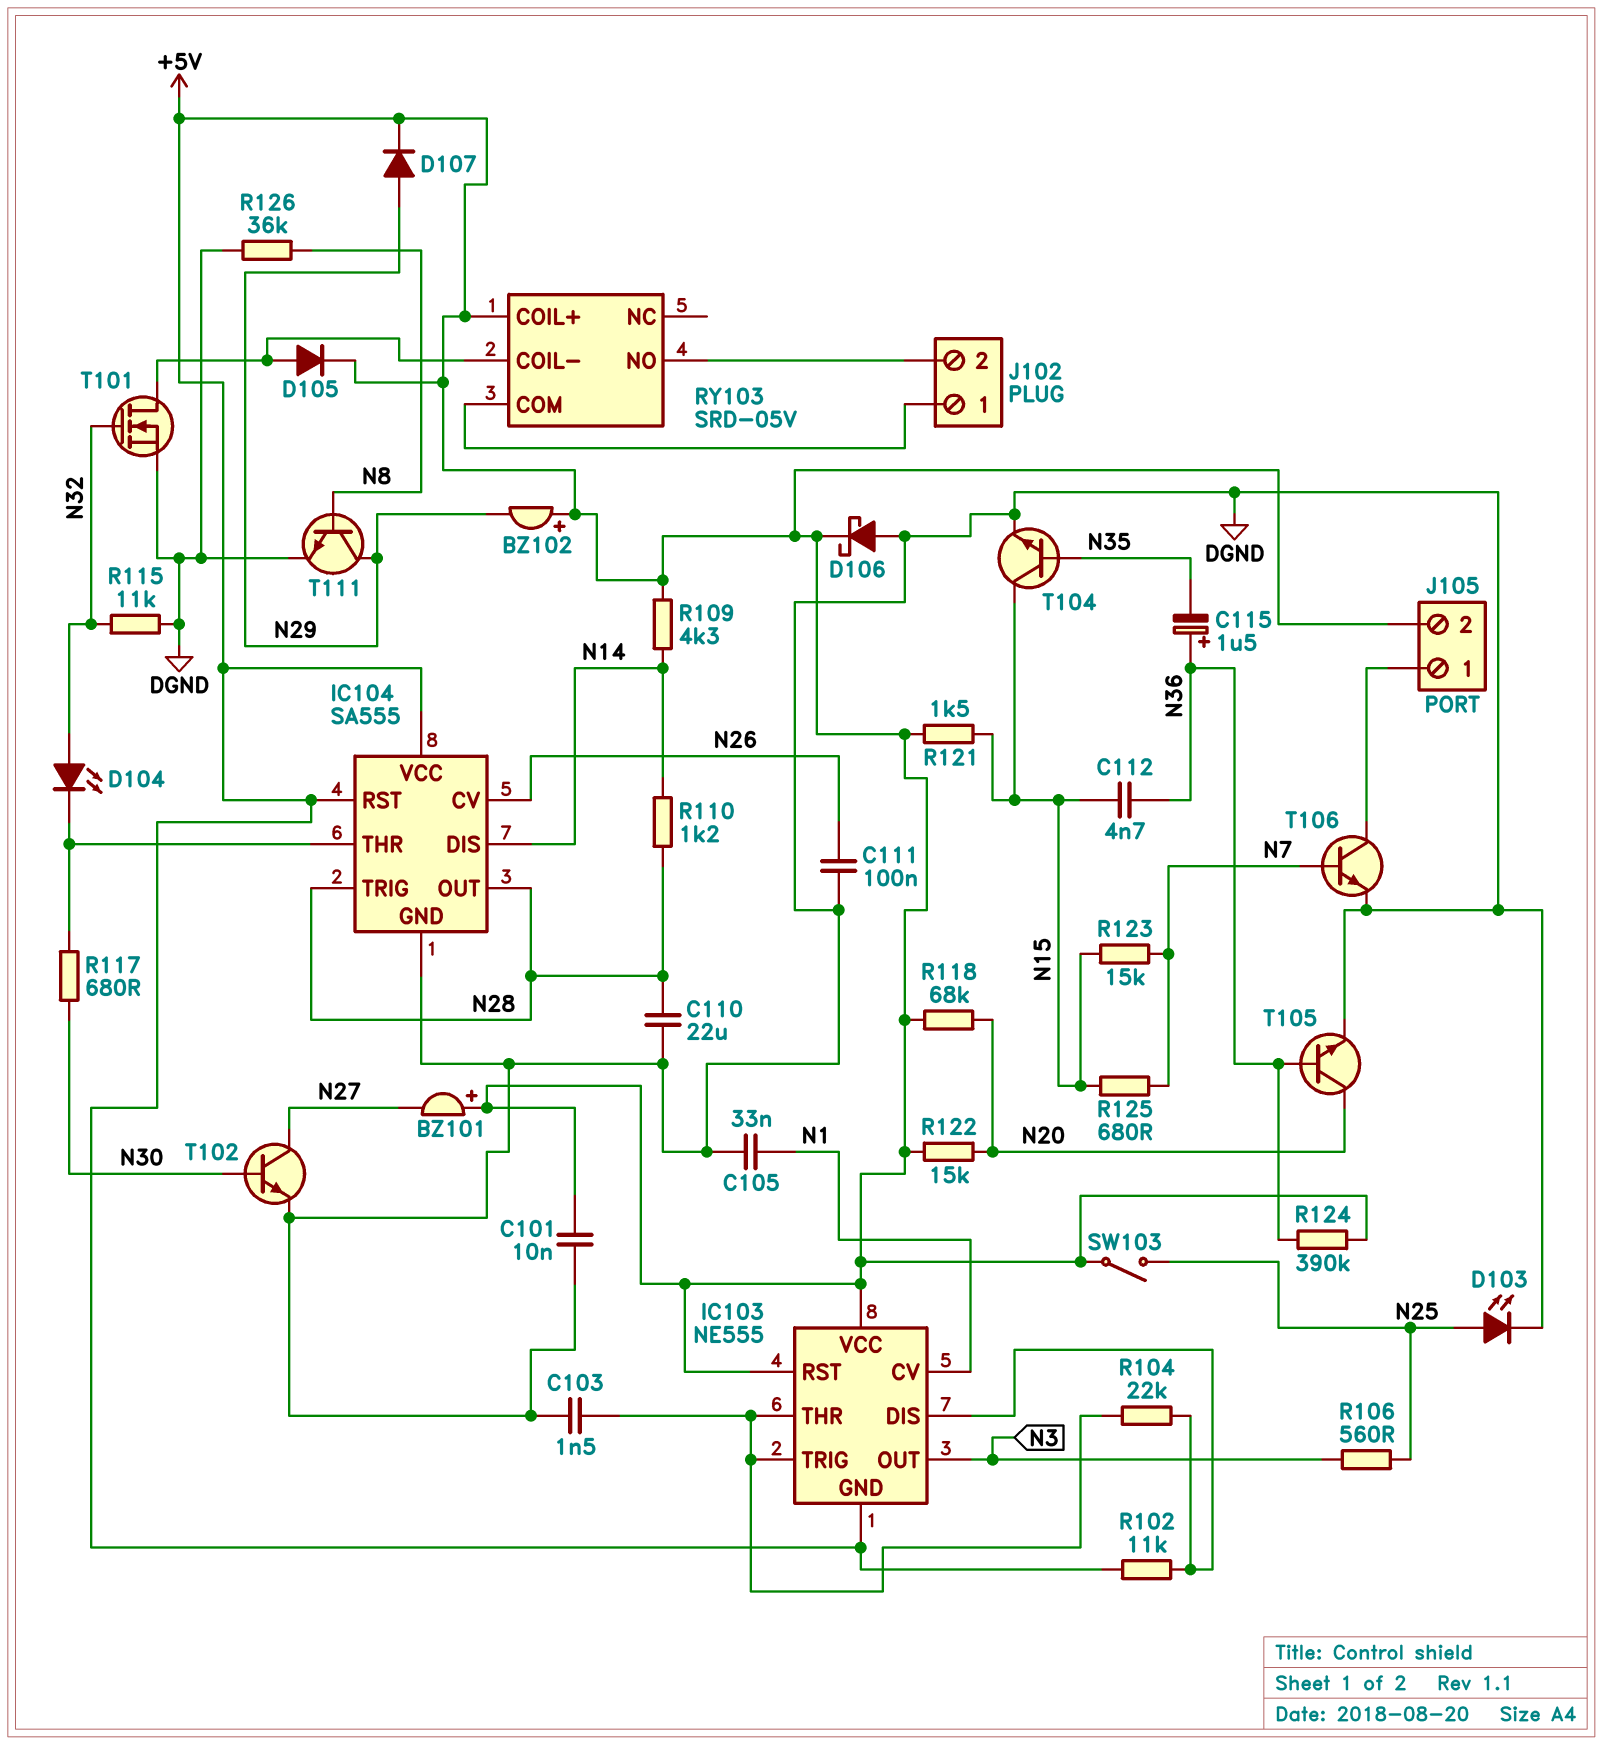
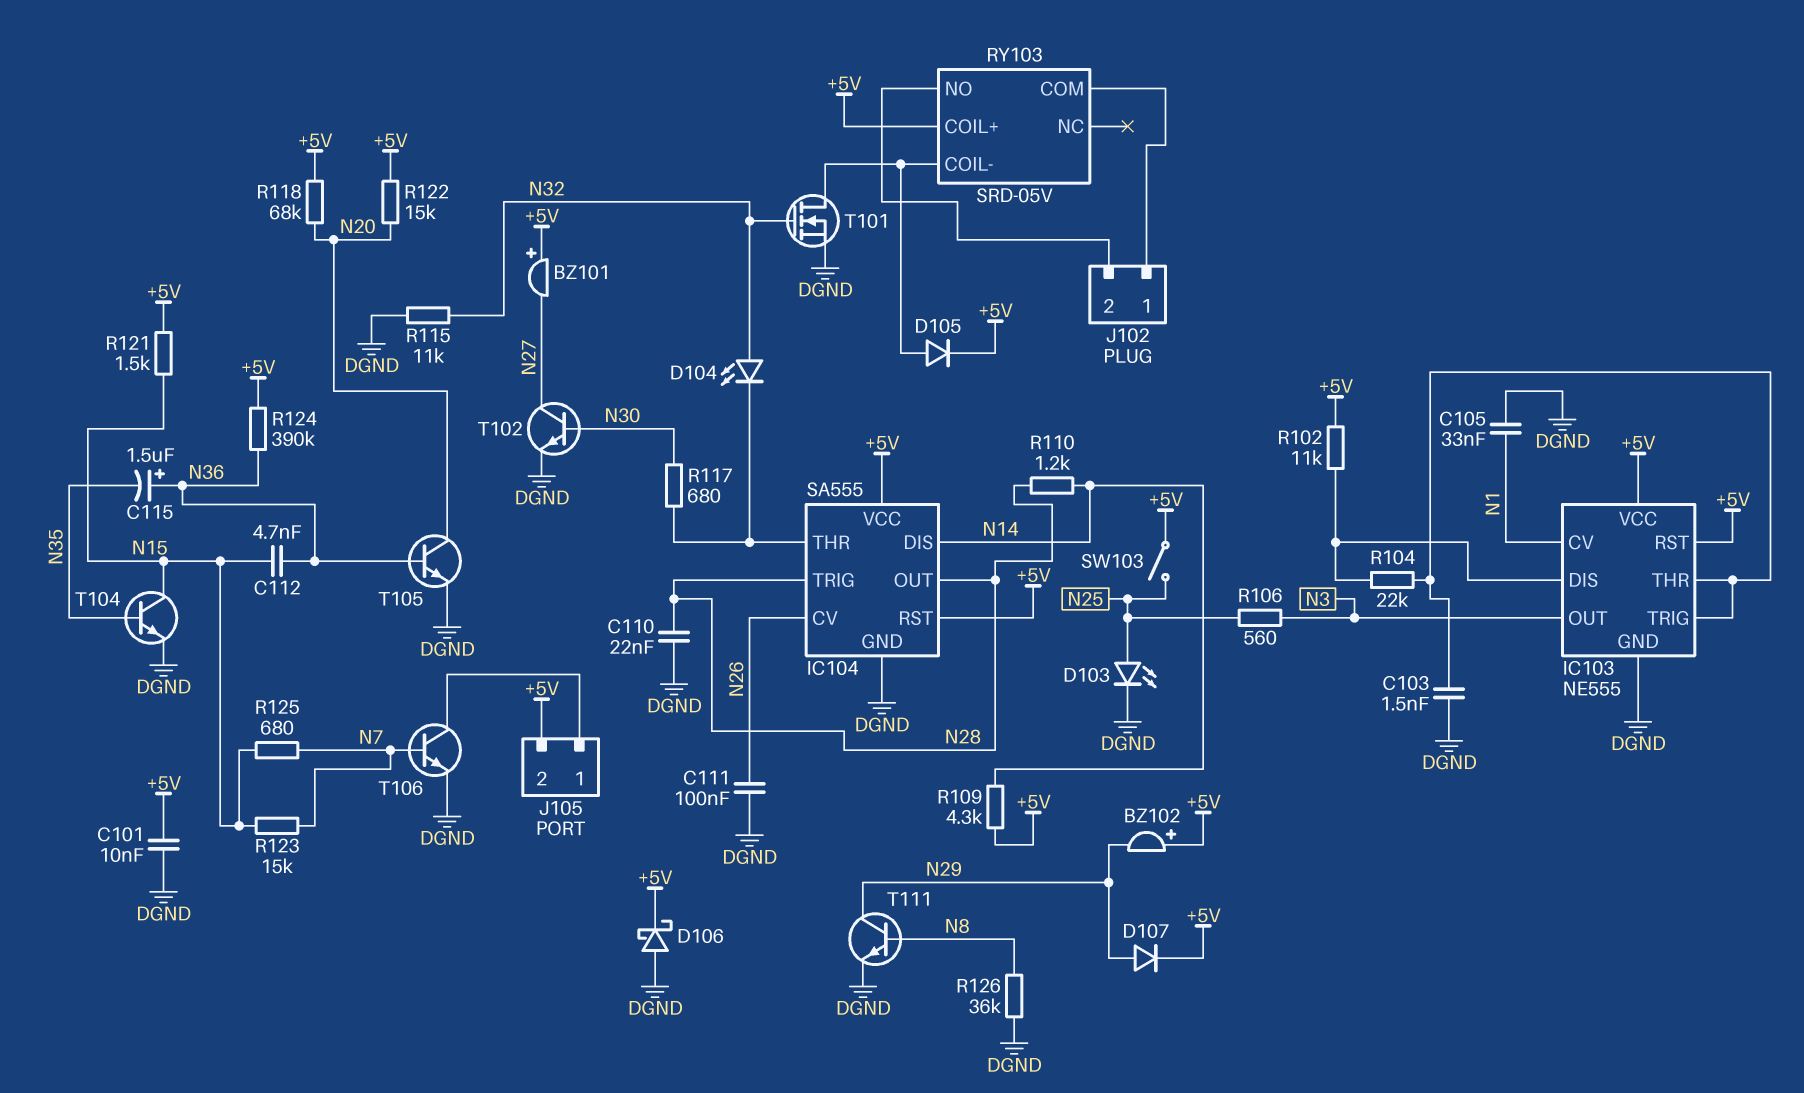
C110: 22uF (DGND, N28) -> 22nF (DGND, N28)
IC103 pin GND: +5V -> DGND

